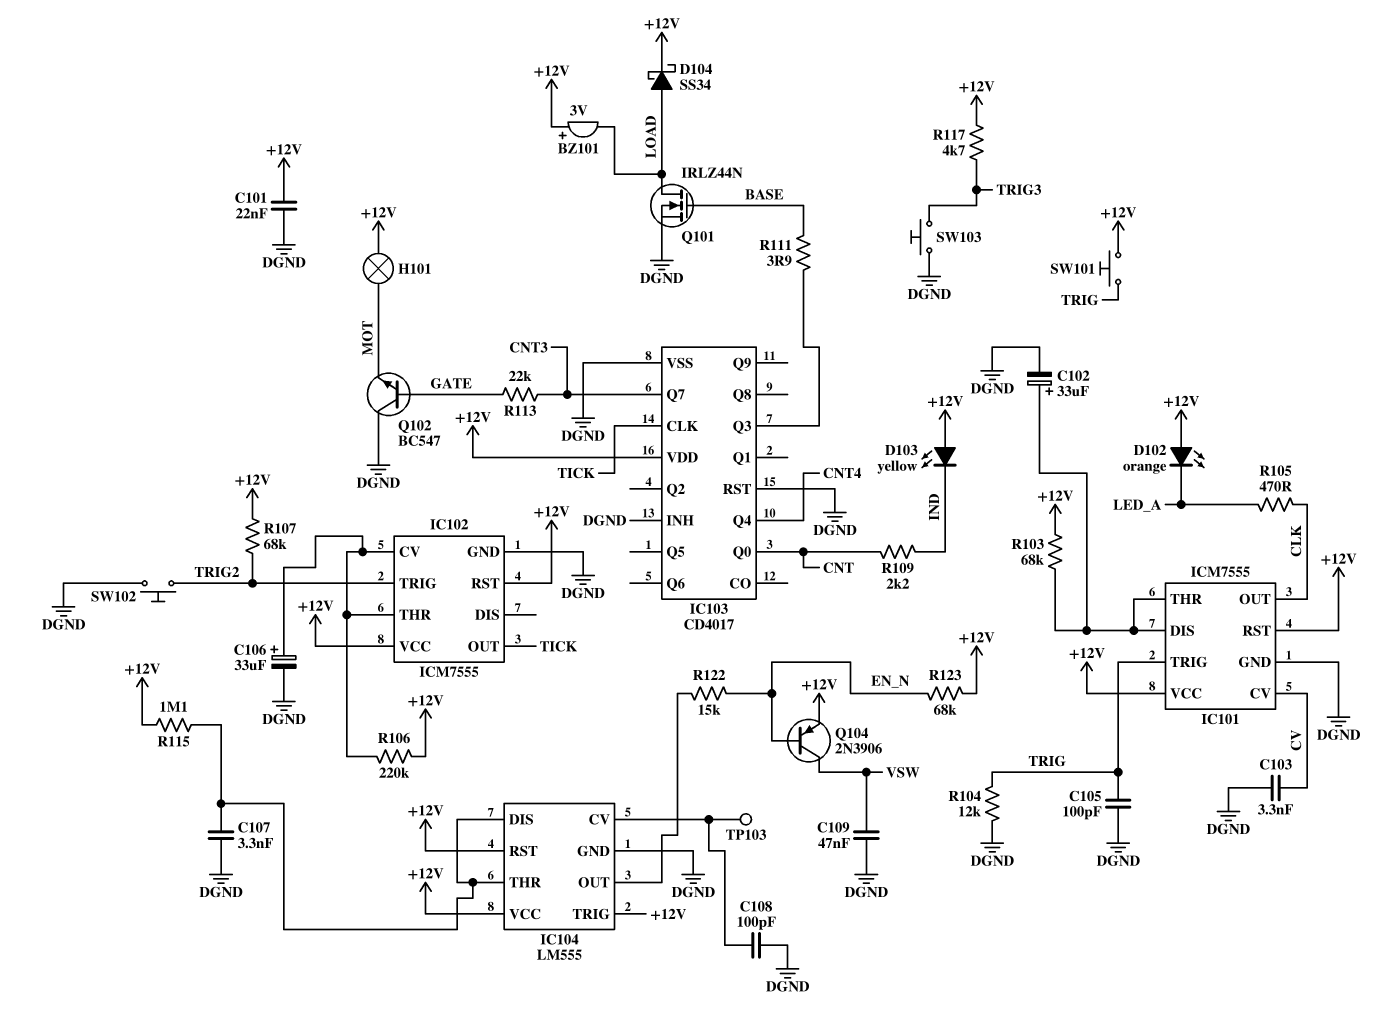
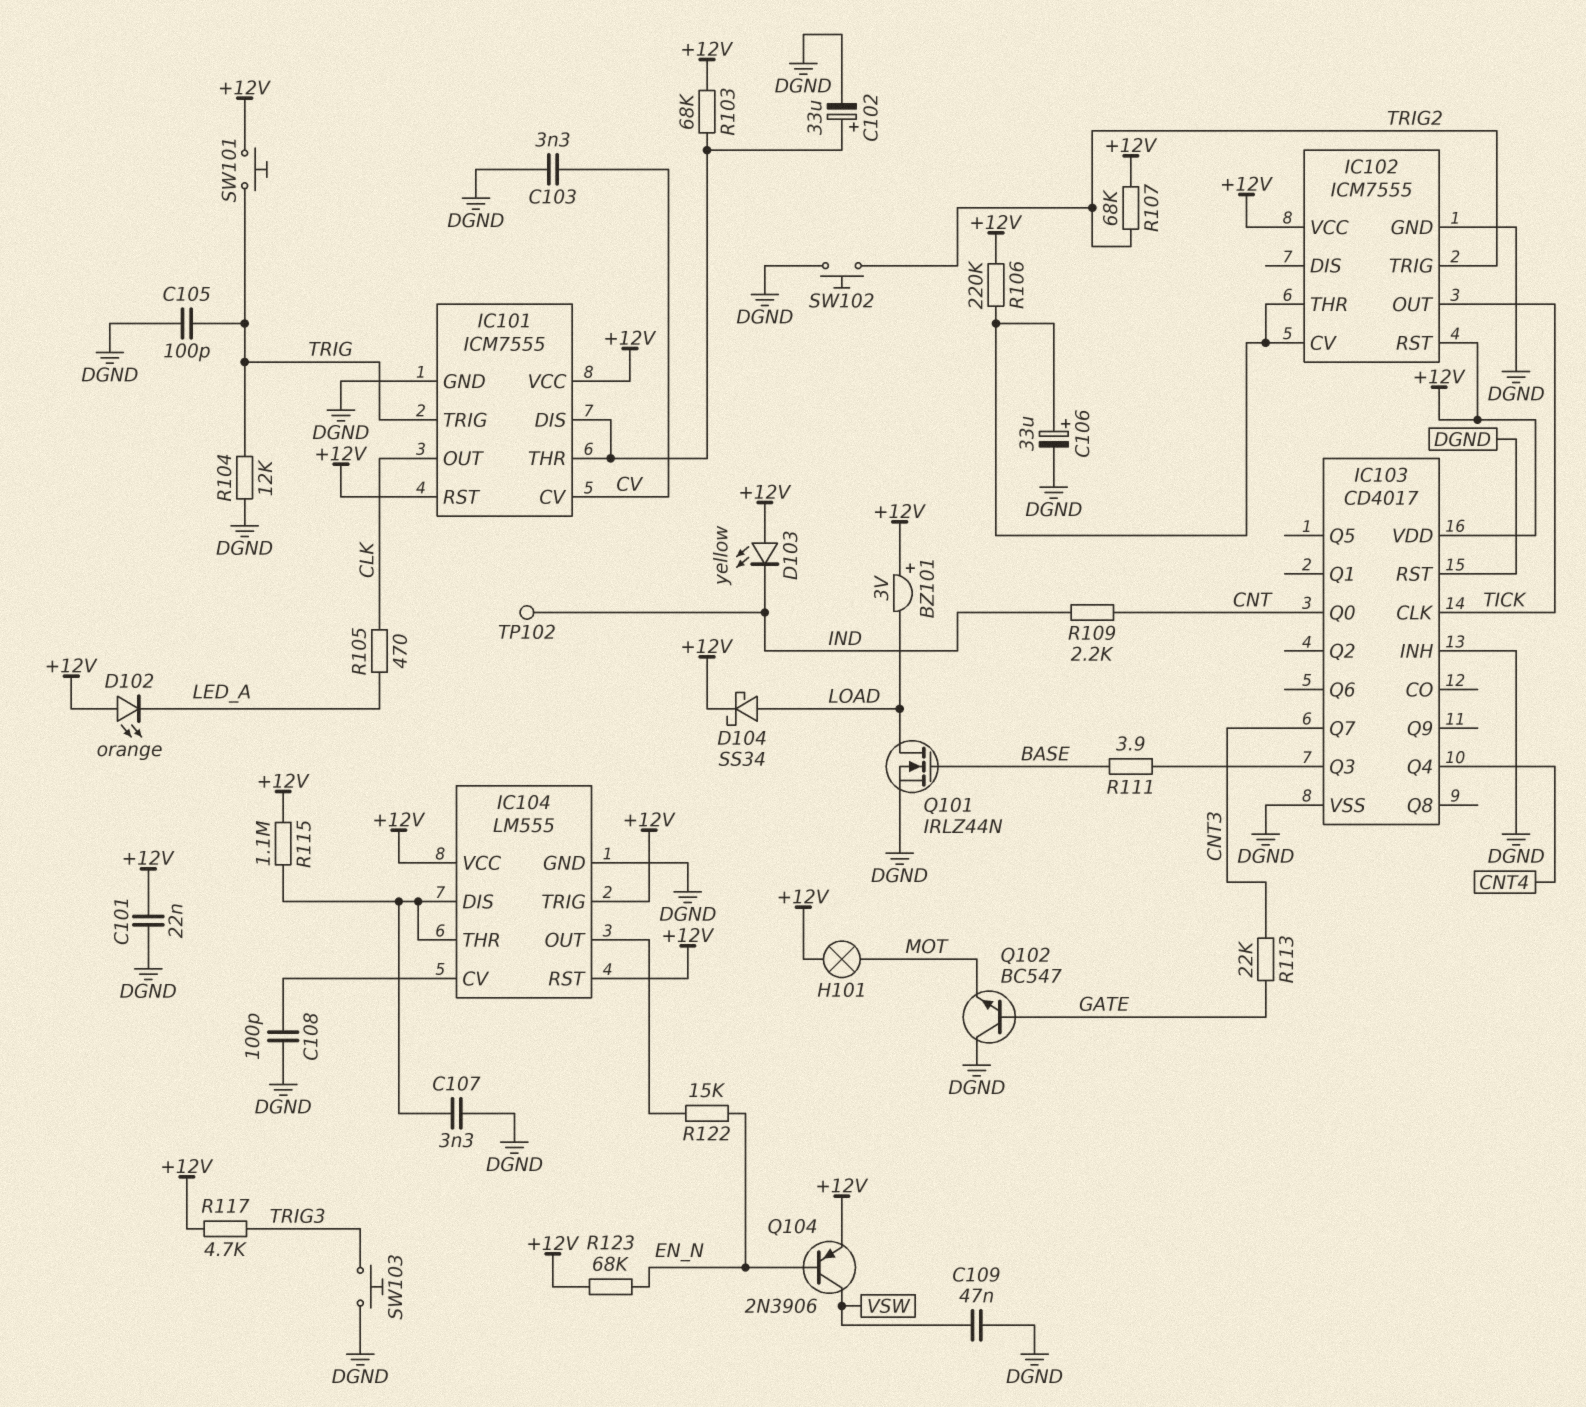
TP102: none -> test point (IND)
TP103: test point (IC104/CV) -> none

